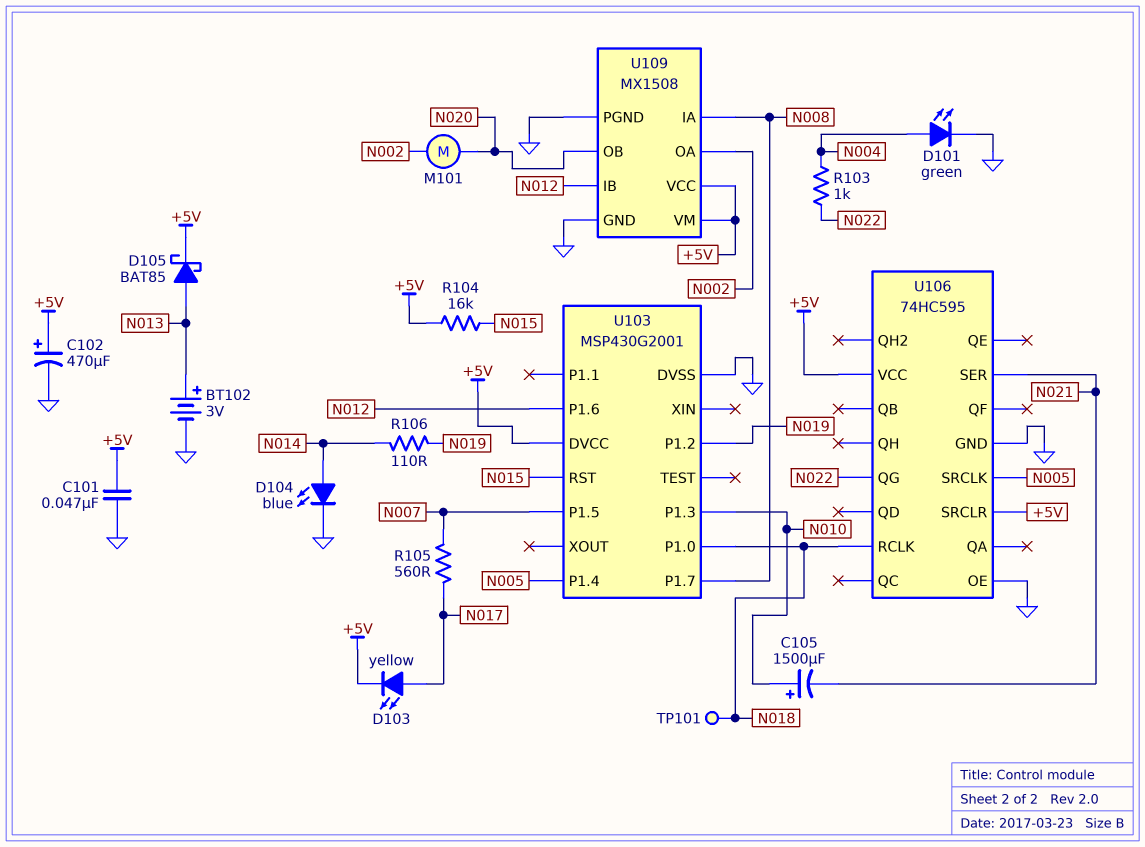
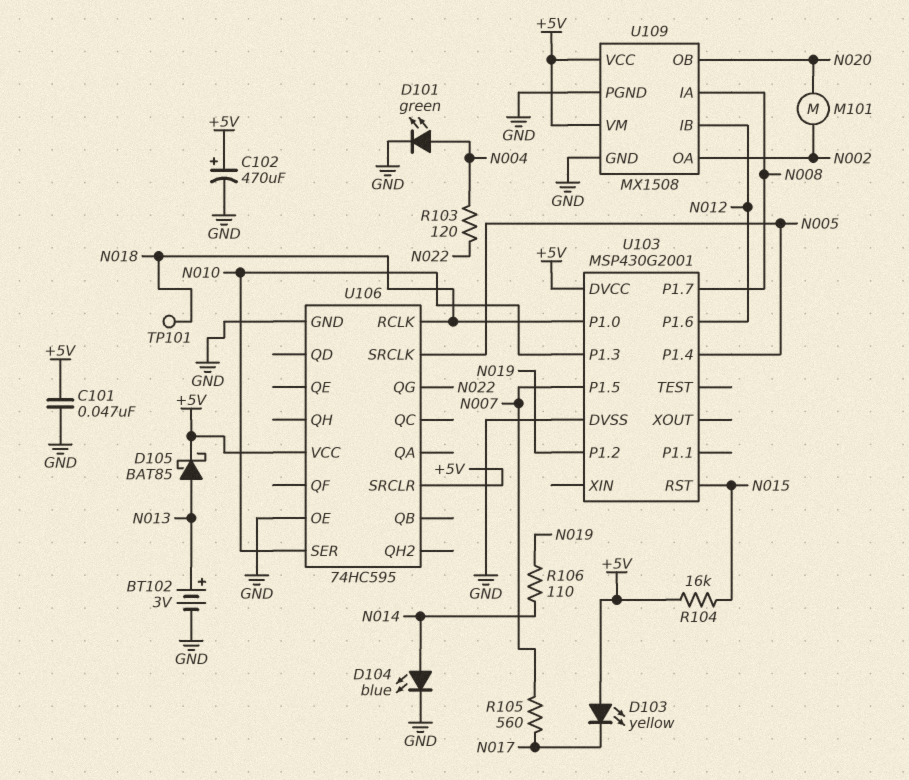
C105: 1500uF (plus N010, minus N021) -> none
D103: LED yellow (A N017, K +5V) -> LED yellow (A +5V, K N017)
R103: 1k (N004, N022) -> 120 (N004, N022)
U106 pin SER: N021 -> N010

